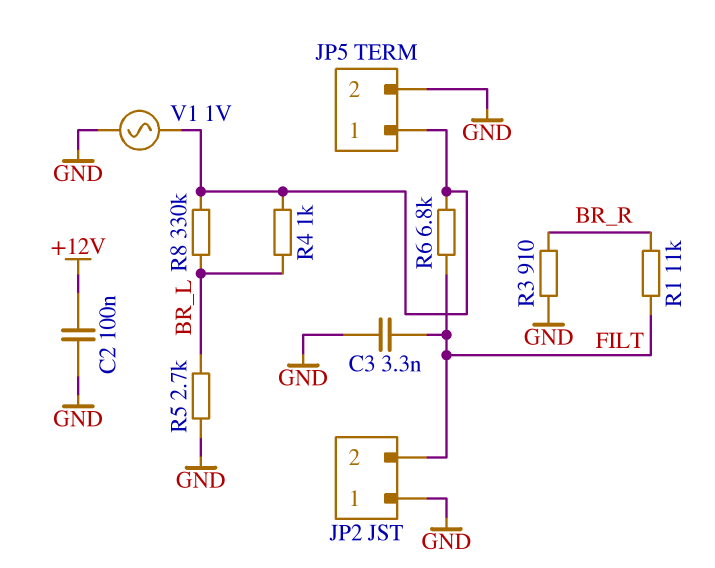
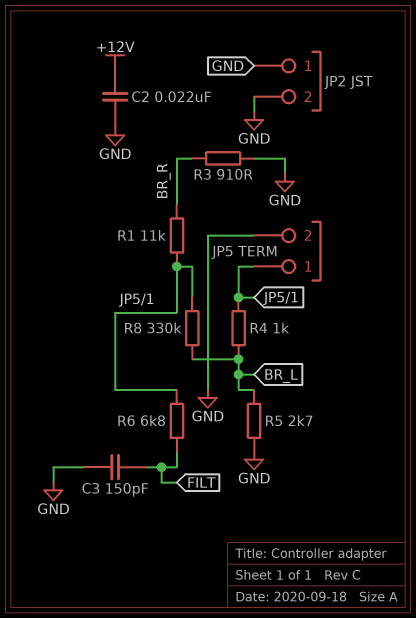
C2: 100nF (+12V, GND) -> 22nF (+12V, GND)
C3: 3.3nF (FILT, GND) -> 150pF (FILT, GND)
JP2 pin 2: FILT -> GND
R1: 11k (BR_R, FILT) -> 11k (BR_R, JP5/1)
V1: AC 1V (GND, JP5/1) -> none

